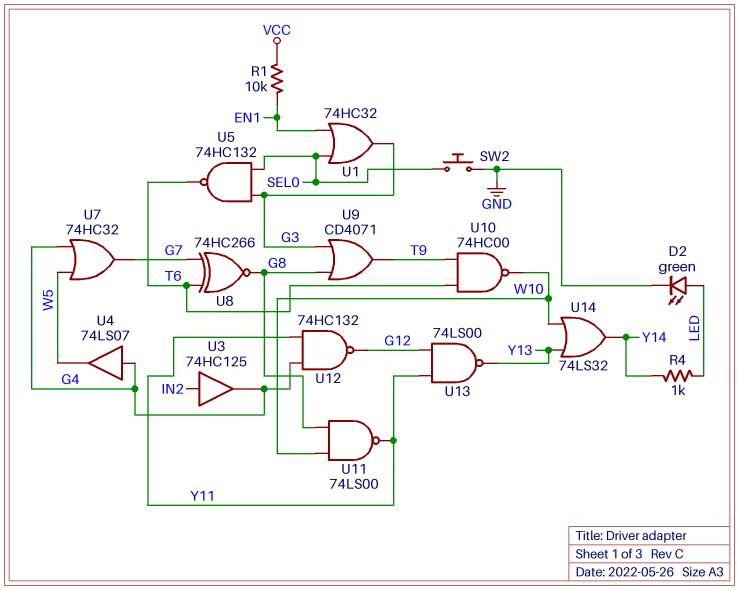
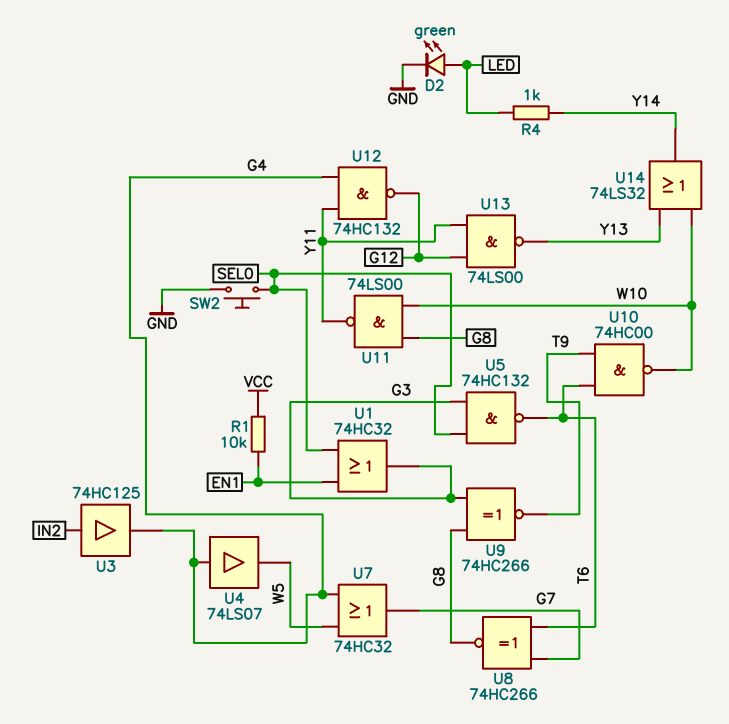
U9: OR CD4071 (in G3, in G8, out T9) -> XNOR 74HC266 (in G3, in G8, out T9)

